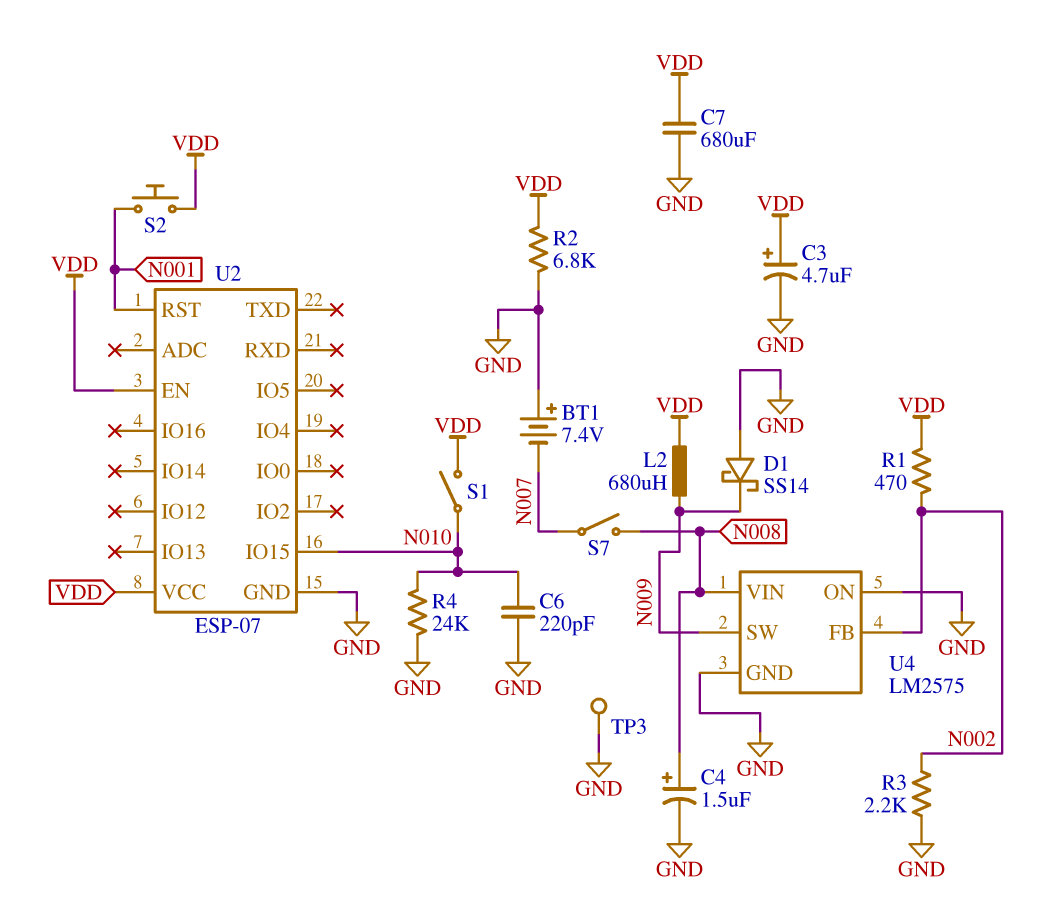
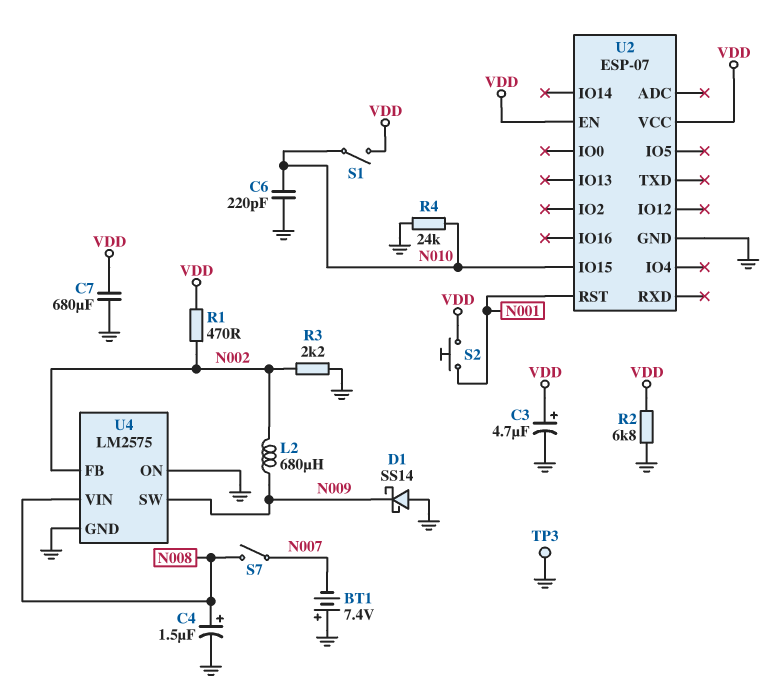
L2: 680uH (N009, VDD) -> 680uH (N002, N009)

